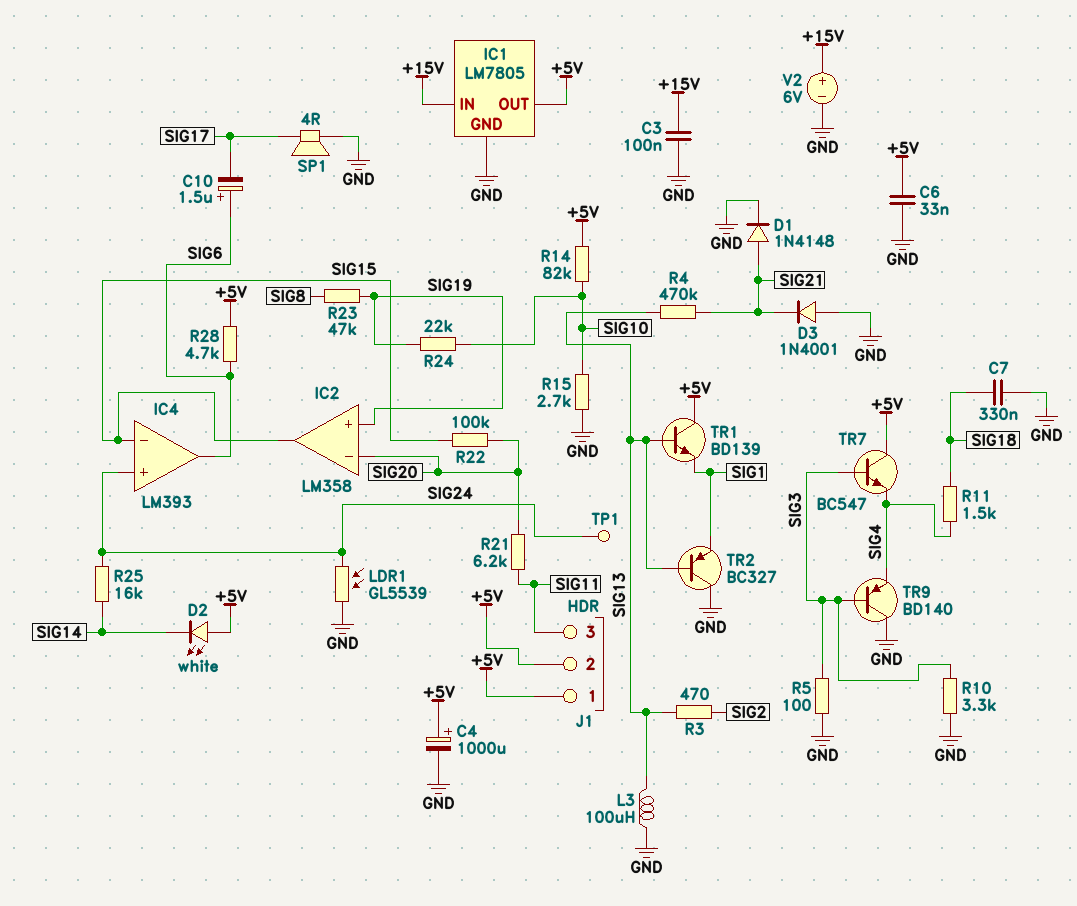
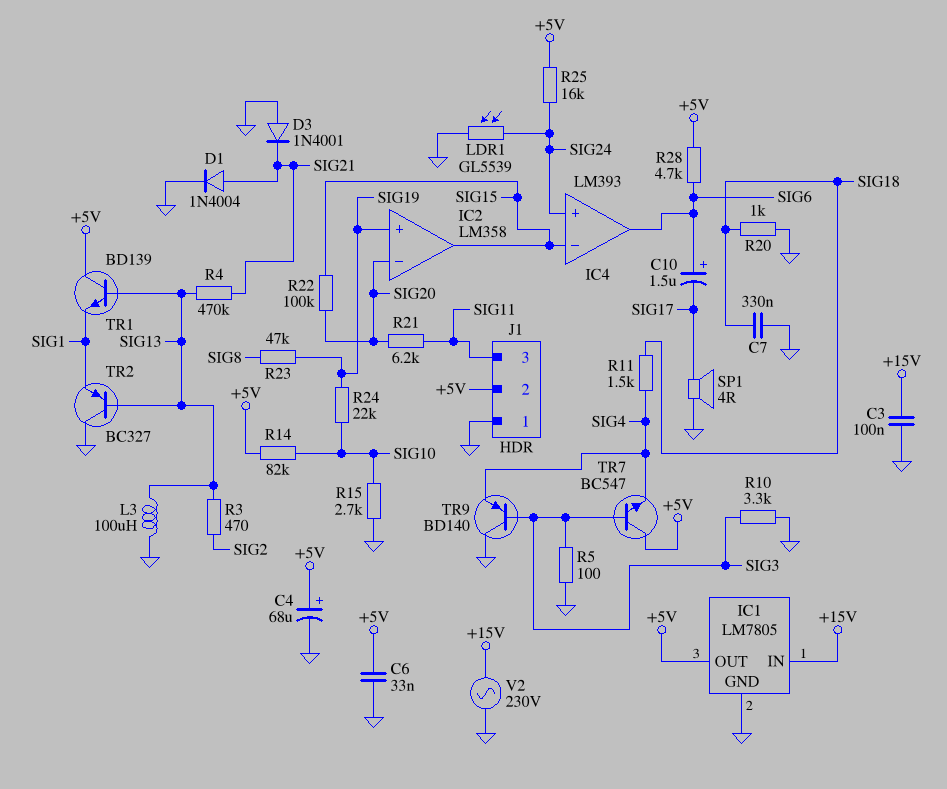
C4: 1000uF (plus +5V, minus GND) -> 68uF (plus +5V, minus GND)
D1: diode 1N4148 (A SIG21, K GND) -> diode 1N4004 (A SIG21, K GND)
D2: LED white (A +5V, K SIG14) -> none
J1 pin 1: +5V -> GND
R20: none -> 1k (GND, SIG18)
R25: 16k (SIG14, SIG24) -> 16k (+5V, SIG24)
TP1: test point (SIG24) -> none
V2: 6V (plus +15V, minus GND) -> AC 230V (+15V, GND)

